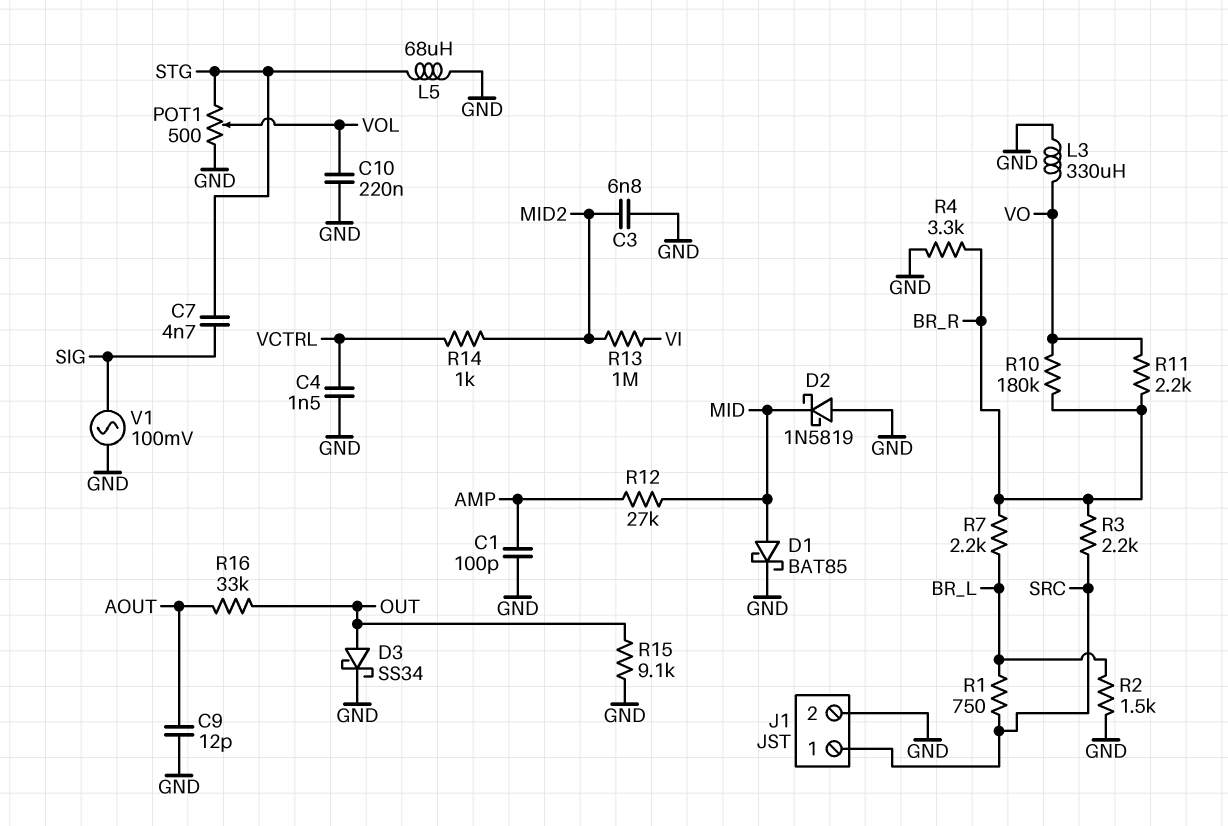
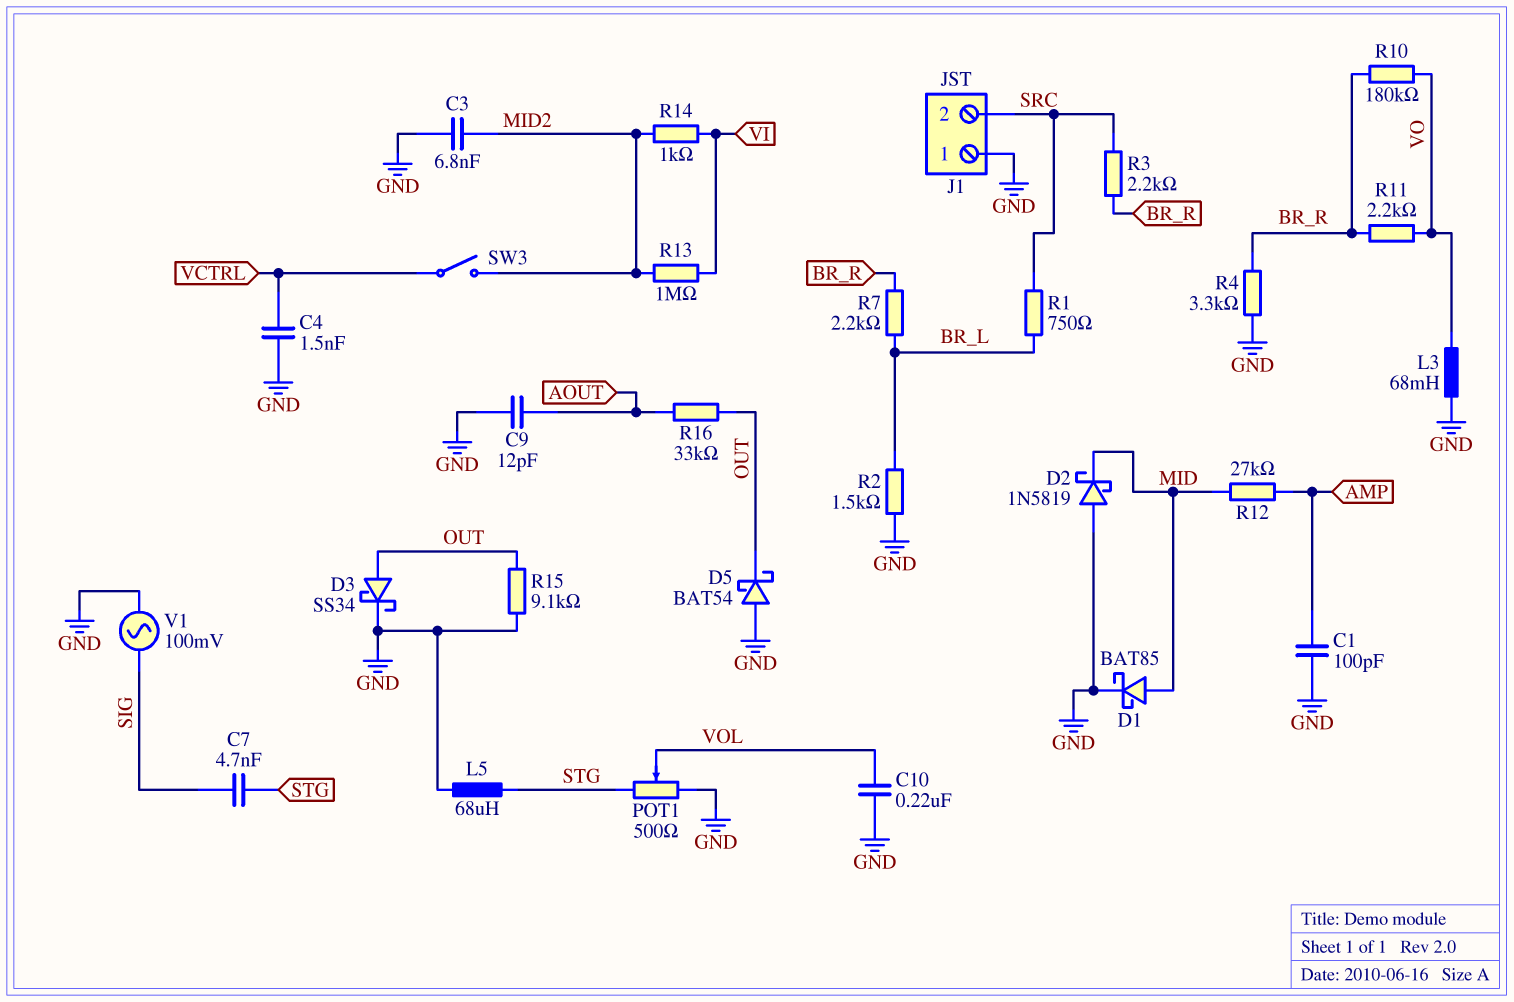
D5: none -> schottky BAT54 (A GND, K OUT)
J1 pin 1: SRC -> GND
J1 pin 2: GND -> SRC
L3: 330uH (GND, VO) -> 68mH (GND, VO)
R14: 1k (MID2, VCTRL) -> 1k (MID2, VI)
SW3: none -> switch (MID2, VCTRL)

